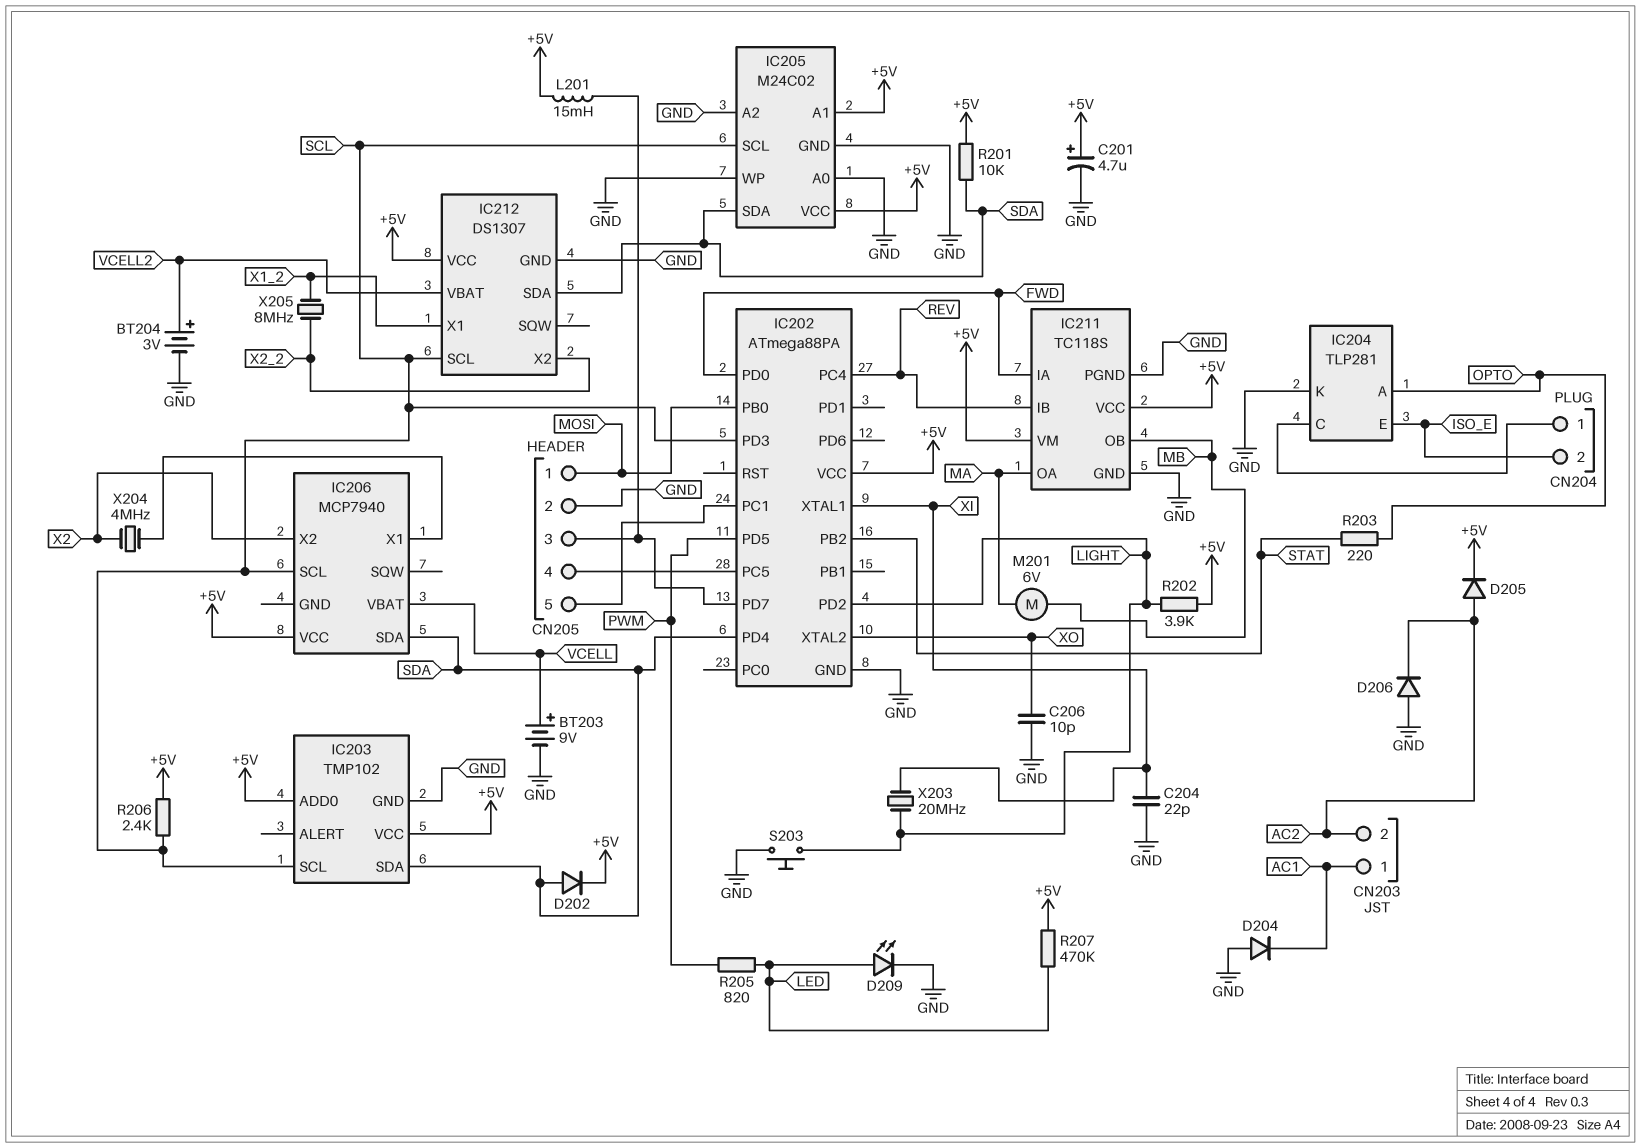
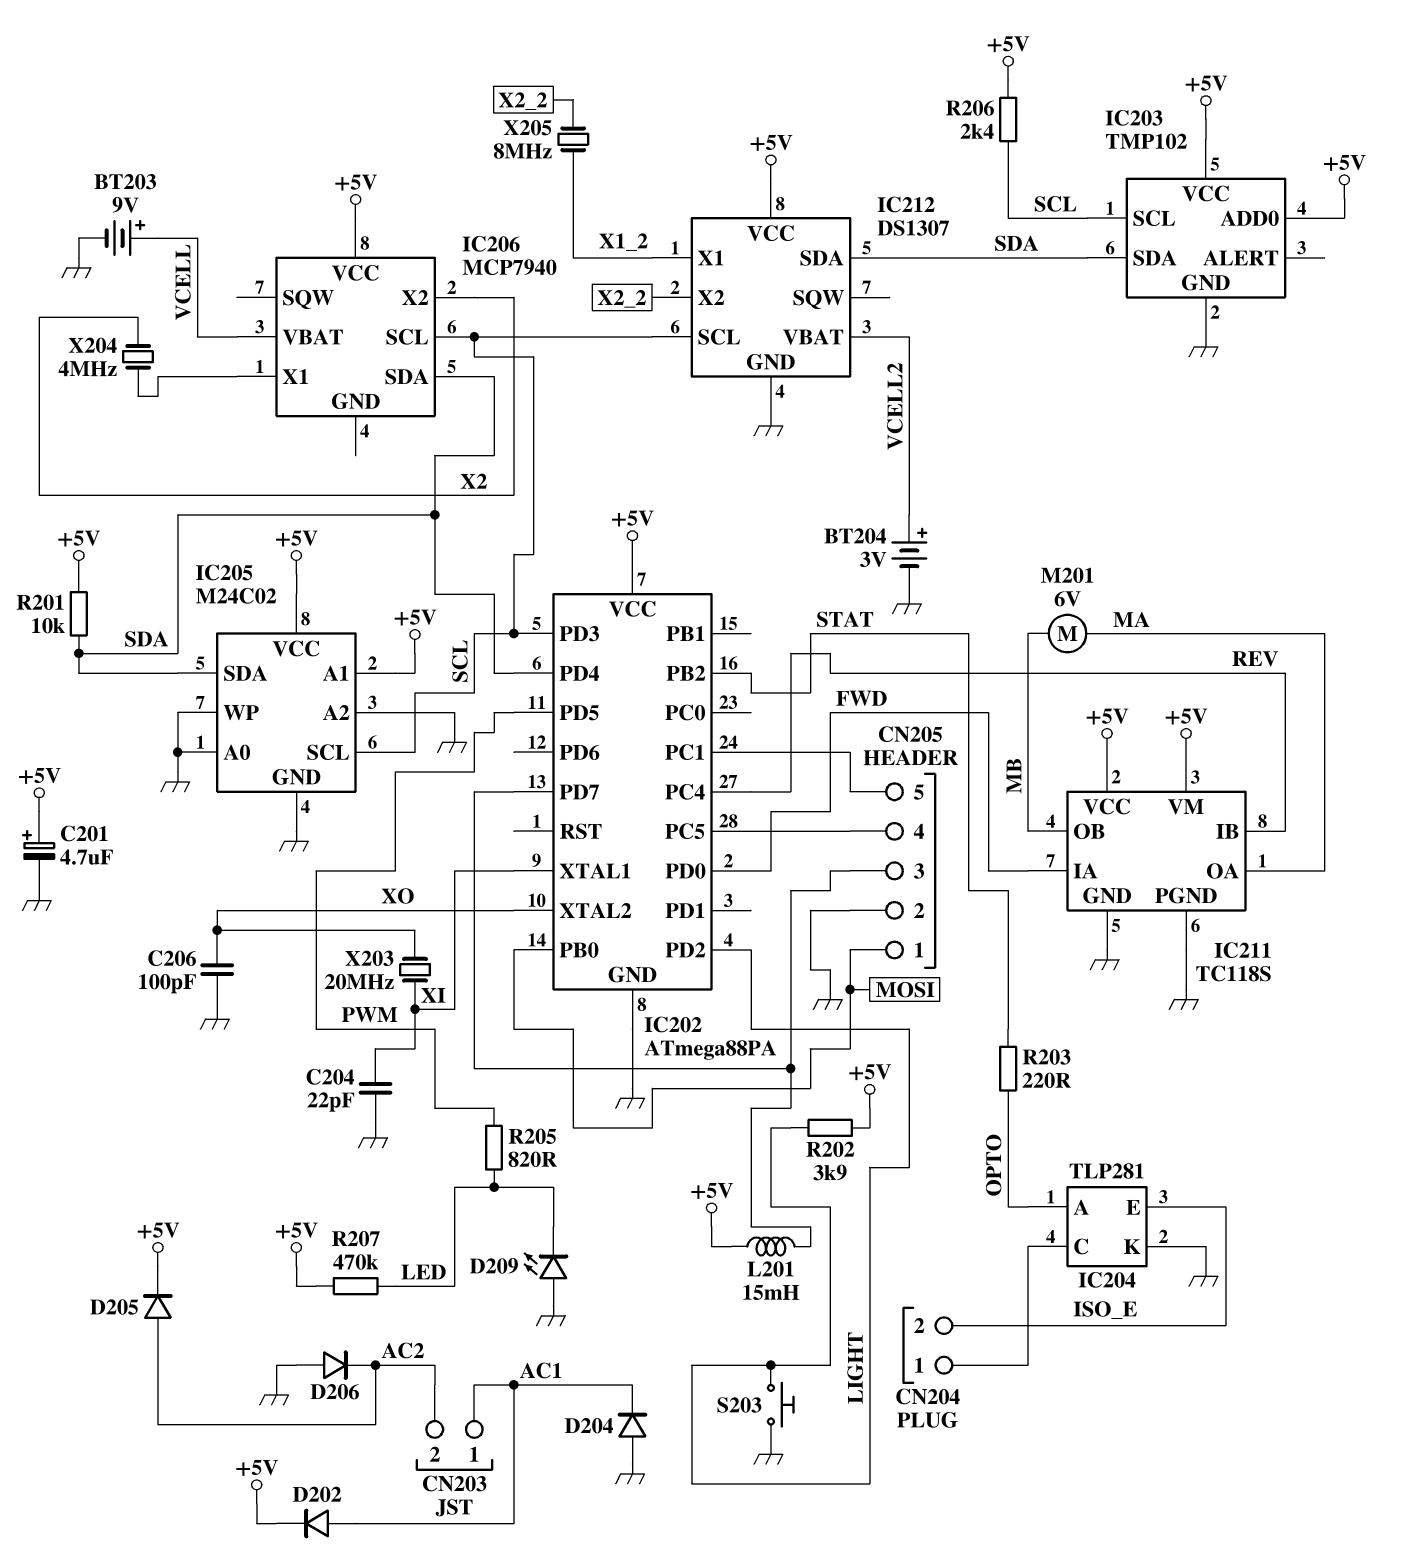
C206: 10pF (GND, XO) -> 100pF (GND, XO)
D202: diode (A SDA, K +5V) -> diode (A AC1, K +5V)
D209: LED (A LED, K GND) -> LED (A GND, K LED)
X203: 20MHz (LIGHT, XI) -> 20MHz (XI, XO)

